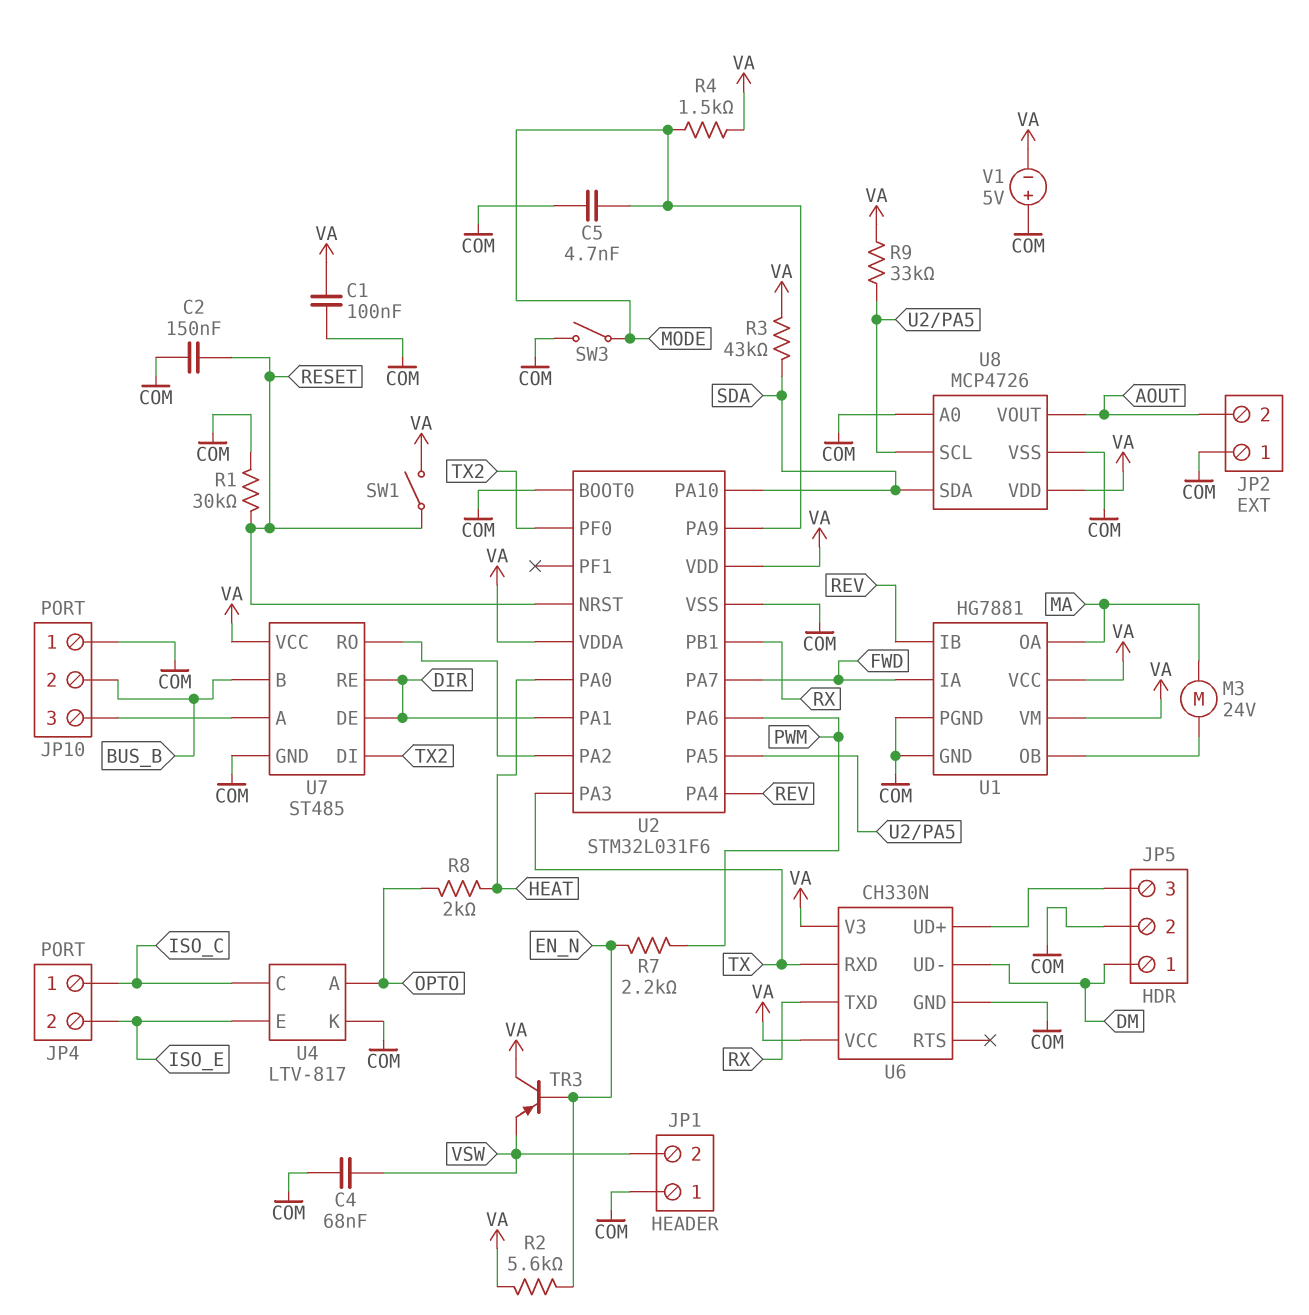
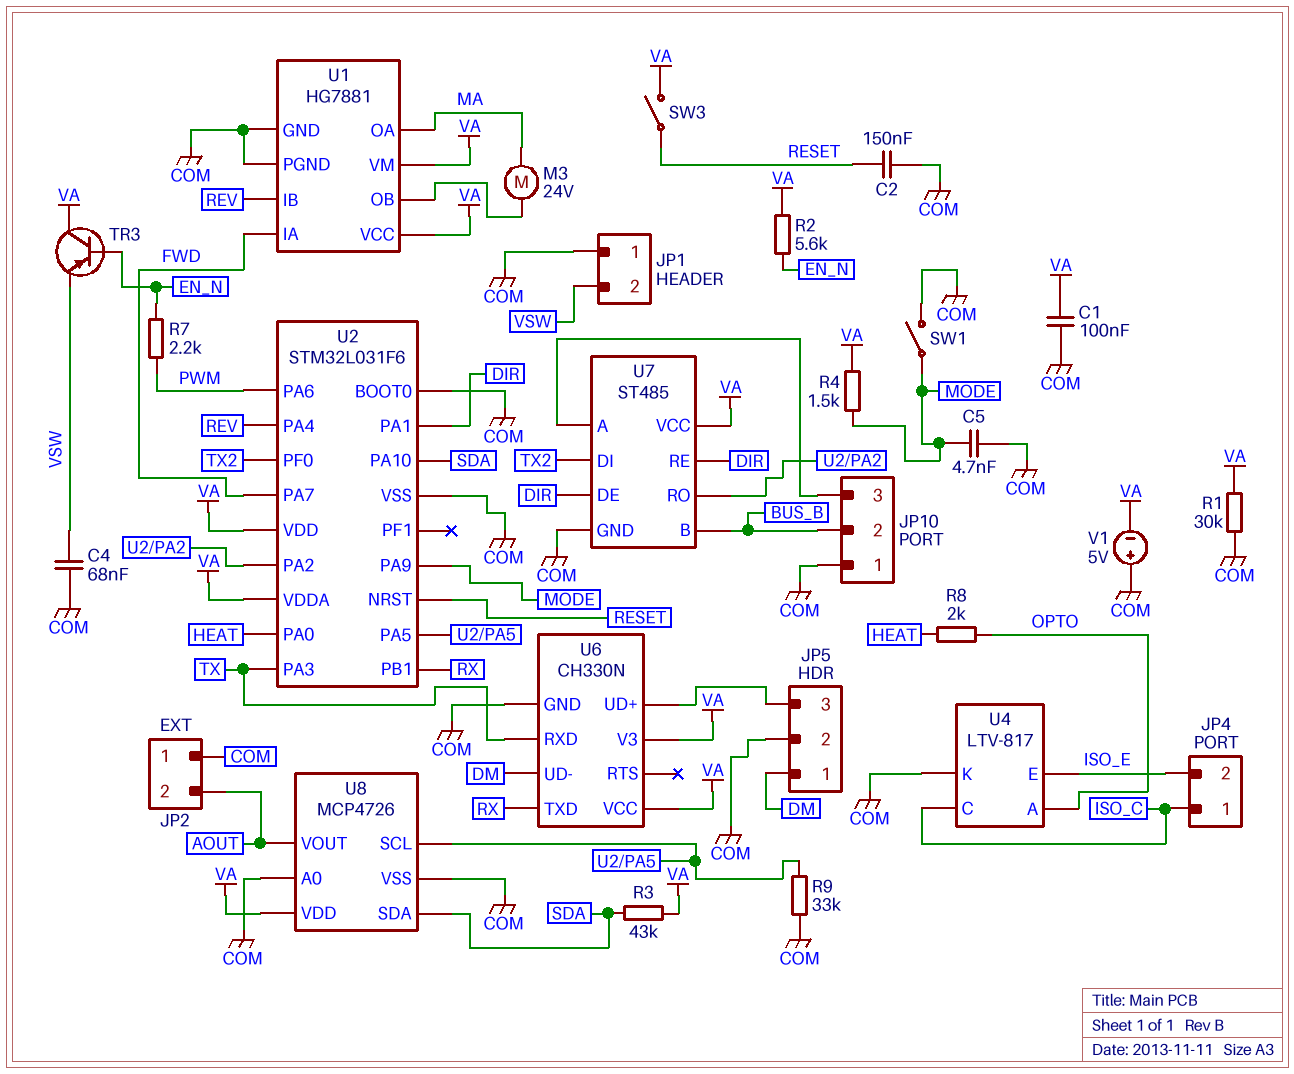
R1: 30k (COM, RESET) -> 30k (COM, VA)
R9: 33k (U2/PA5, VA) -> 33k (COM, U2/PA5)
SW1: switch (RESET, VA) -> switch (COM, MODE)
SW3: switch (COM, MODE) -> switch (RESET, VA)

